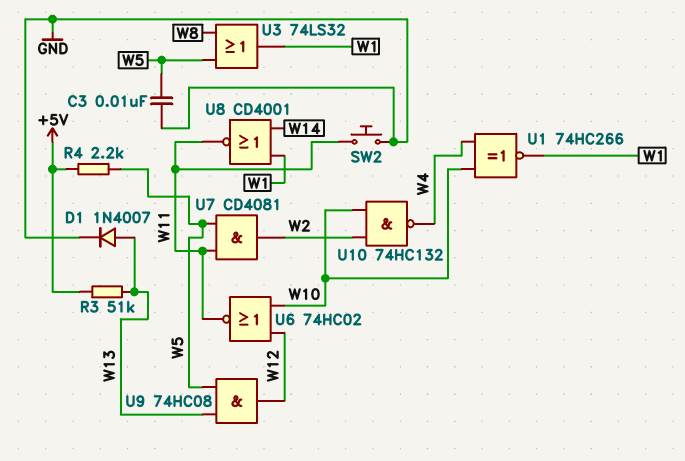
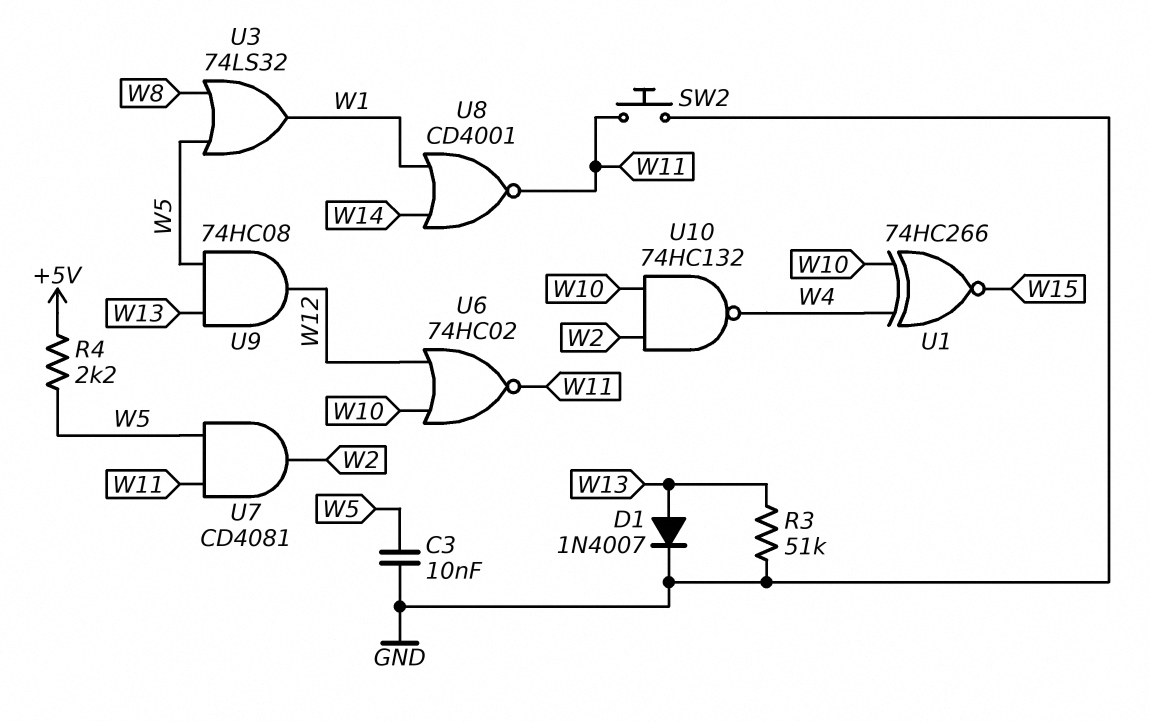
R3: 51k (+5V, W13) -> 51k (GND, W13)
U1: XNOR 74HC266 (in W4, in W10, out W1) -> XNOR 74HC266 (in W4, in W10, out W15)

